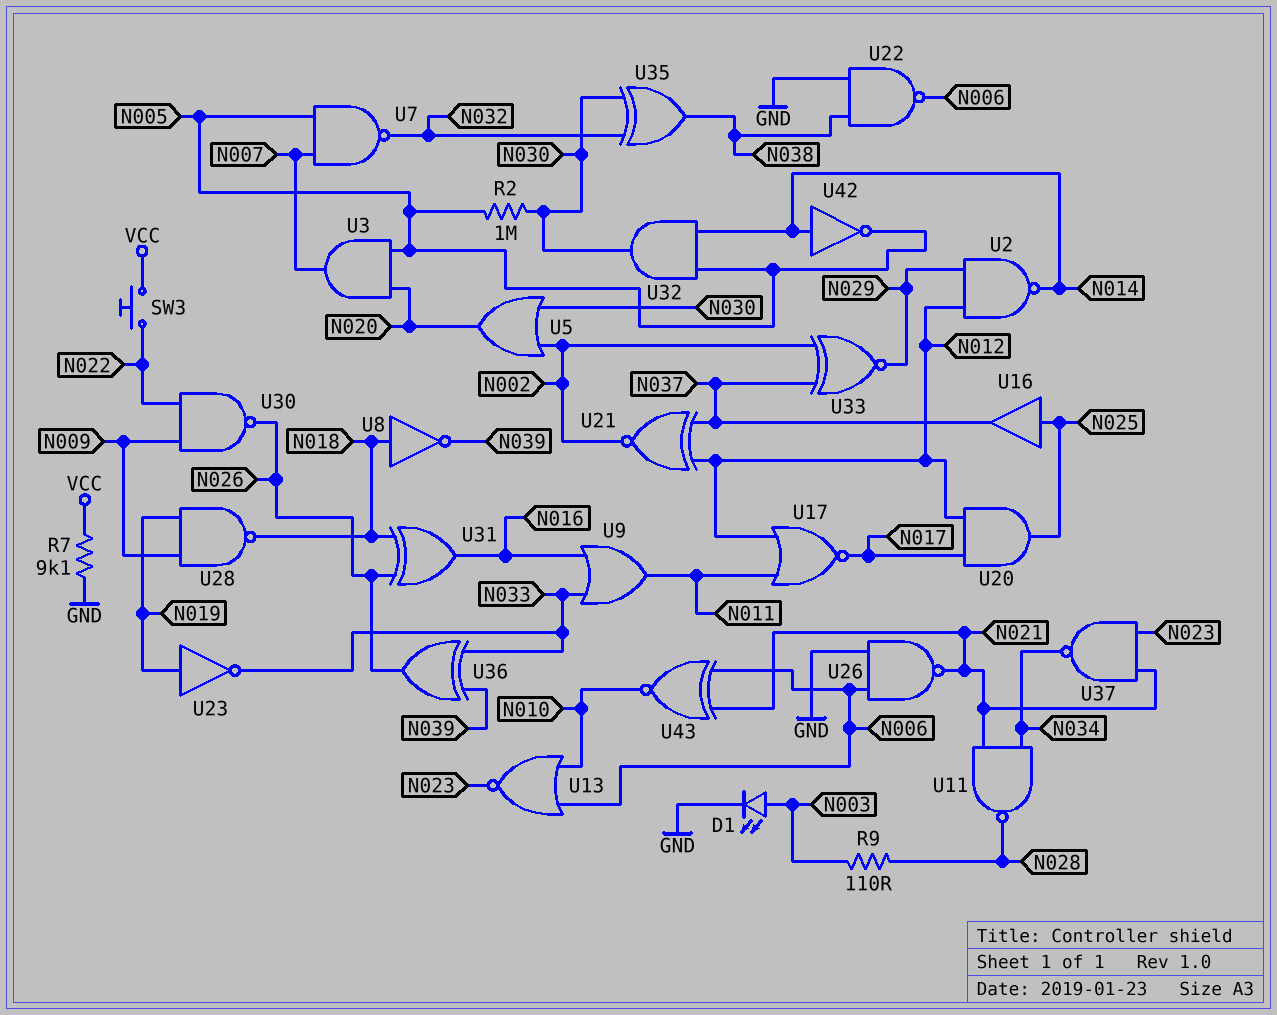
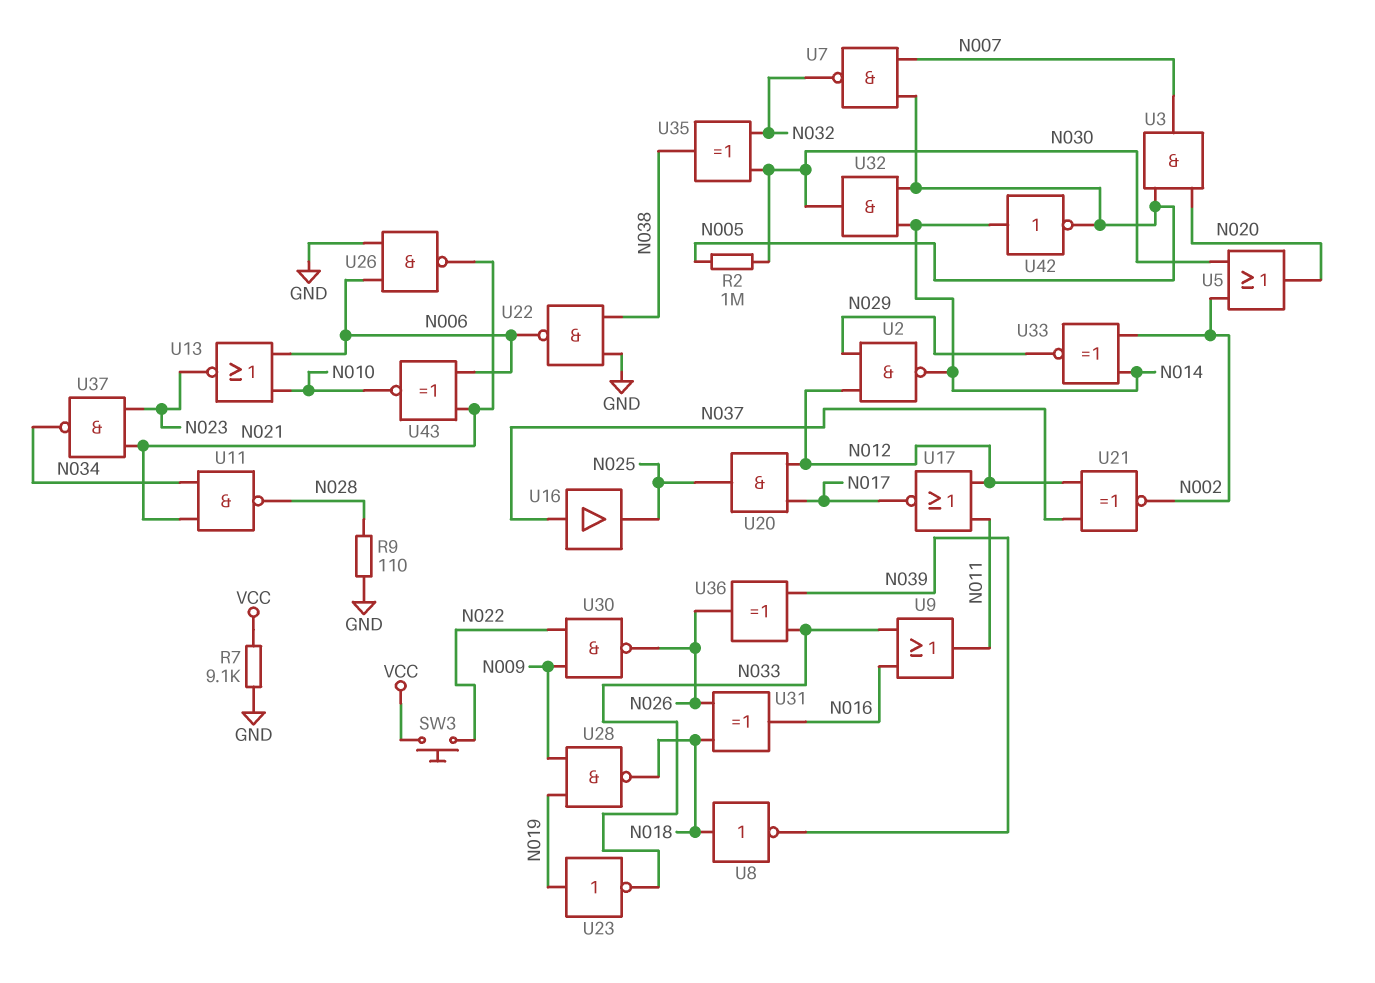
D1: LED (A N003, K GND) -> none
R9: 110 (N003, N028) -> 110 (GND, N028)
U16: buffer (in N025, out N037) -> buffer (in N037, out N025)
U33: XNOR (in N002, in N037, out N029) -> XNOR (in N002, in N014, out N029)

